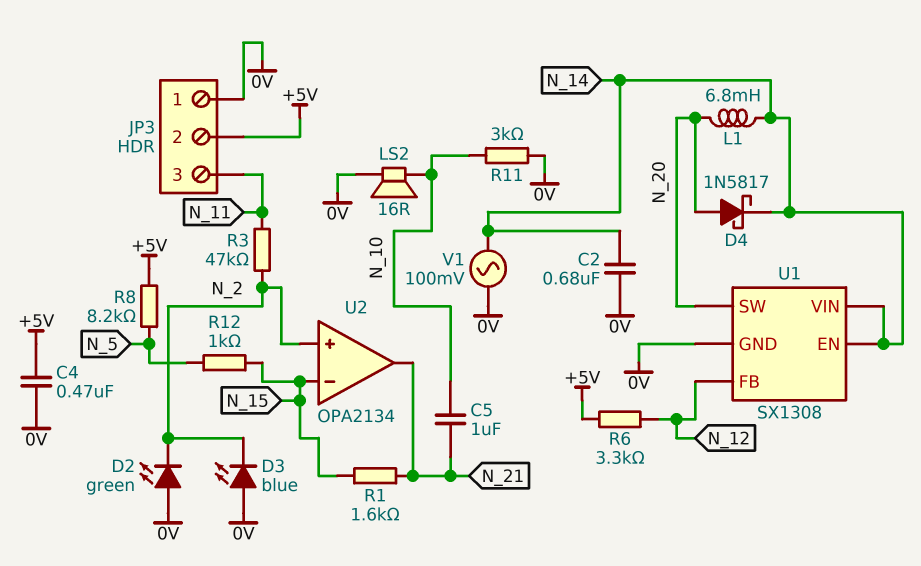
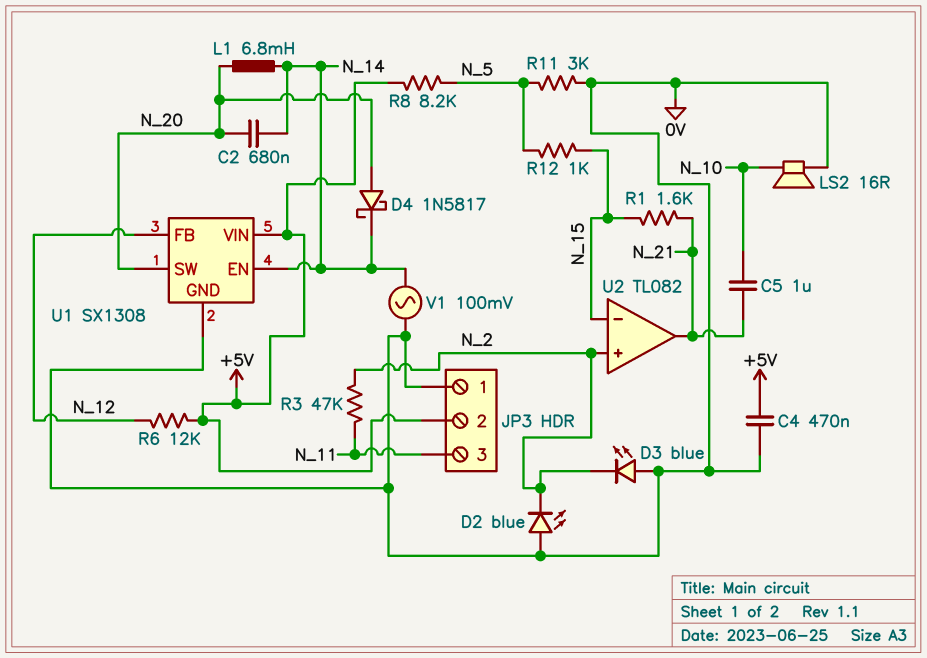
C2: 680nF (0V, N_14) -> 680nF (N_14, N_20)
D2: LED green (A 0V, K N_2) -> LED blue (A 0V, K N_2)
R6: 3.3k (+5V, N_12) -> 12k (+5V, N_12)
R11: 3k (0V, N_10) -> 3k (0V, N_5)
U1 pin VIN: N_14 -> +5V
U2: OPA2134 -> TL082

